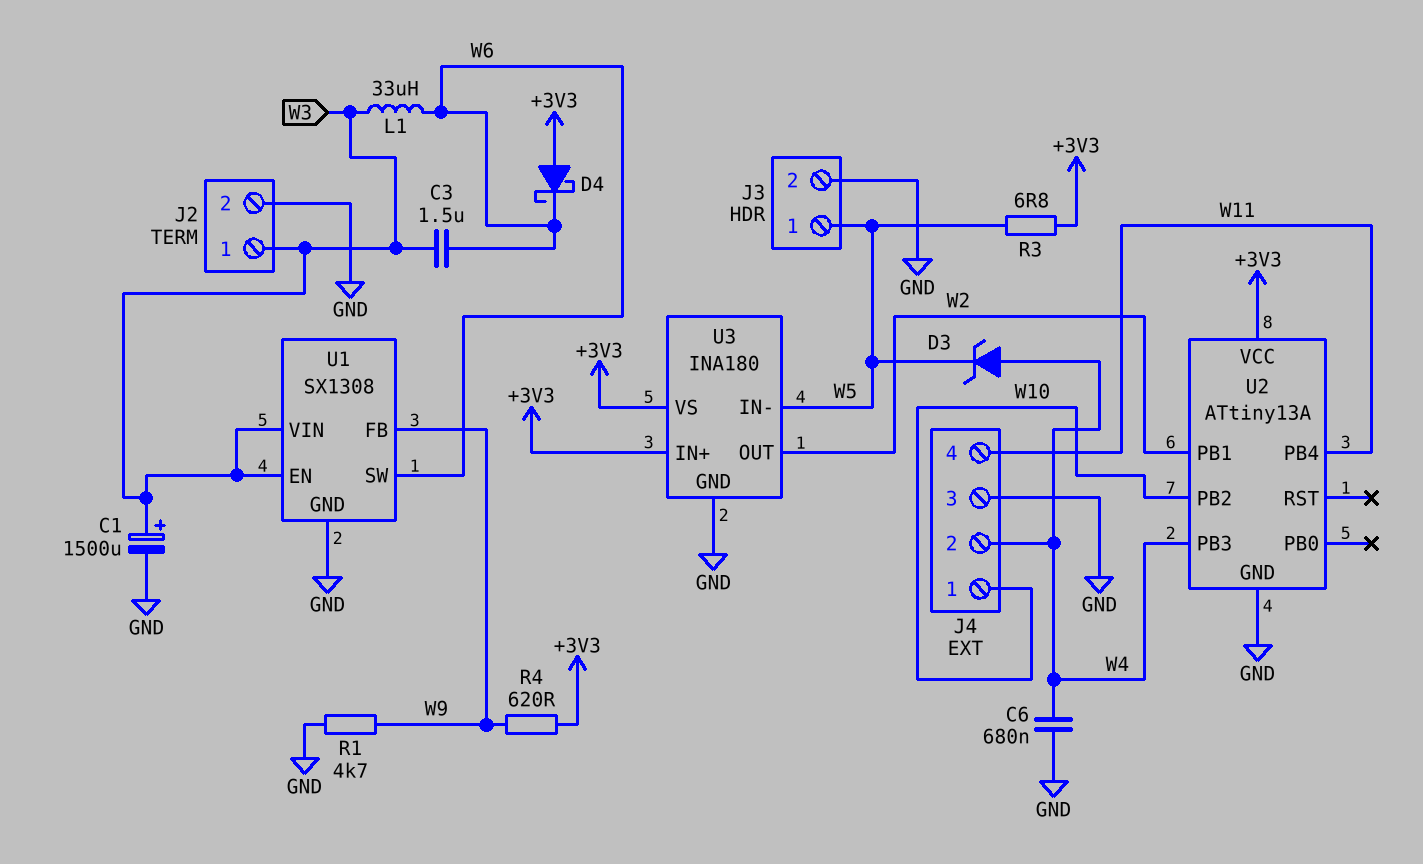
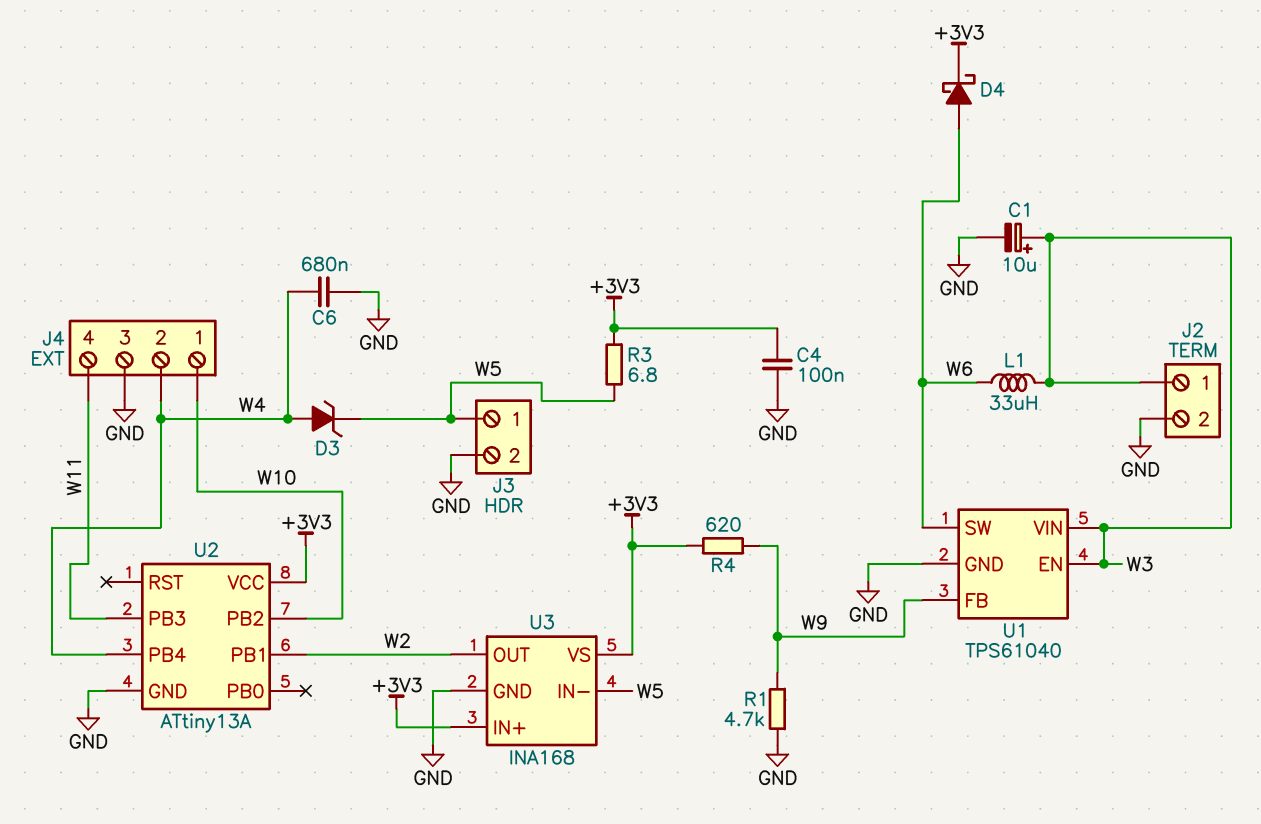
C1: 1500uF (plus W3, minus GND) -> 10uF (plus W3, minus GND)
C3: 1.5uF (W3, W6) -> none
C4: none -> 100nF (+3V3, GND)
D4: schottky (A +3V3, K W6) -> schottky (A W6, K +3V3)
U1: SX1308 -> TPS61040
U2 pin PB3: W4 -> W11
U2 pin PB4: W11 -> W4
U3: INA180 -> INA168

